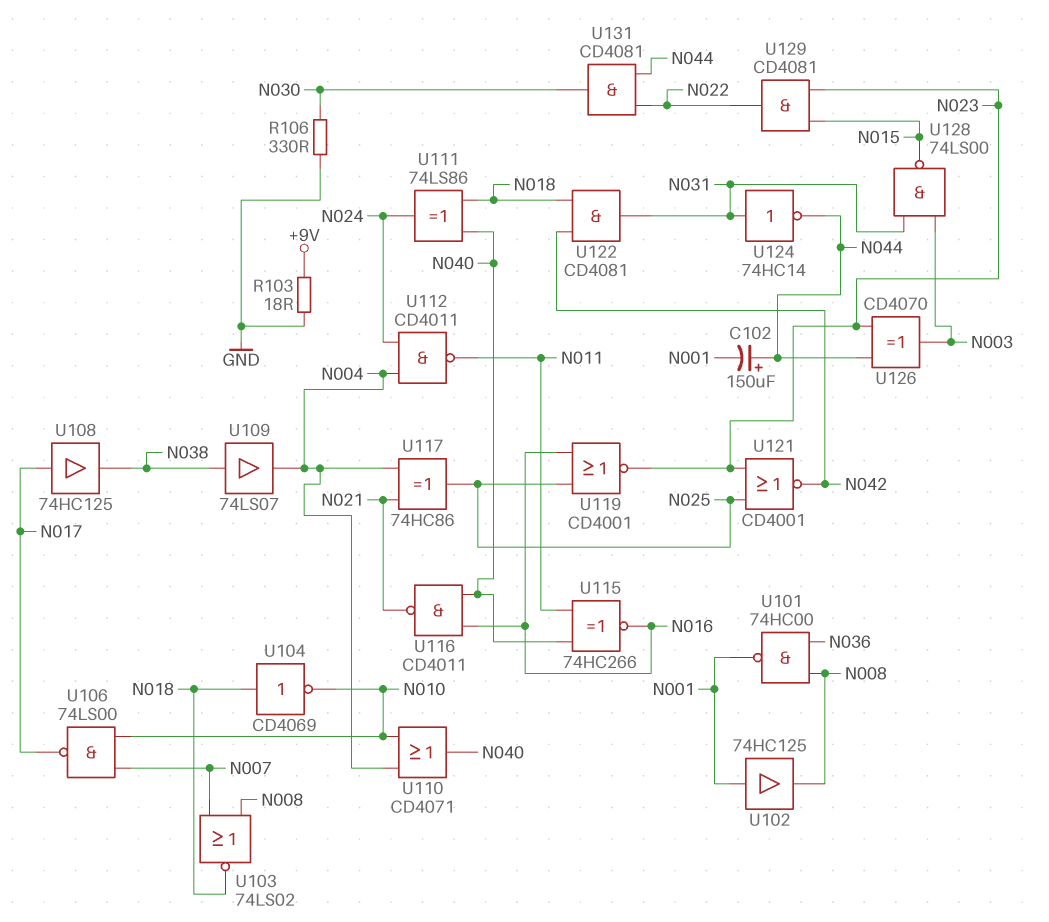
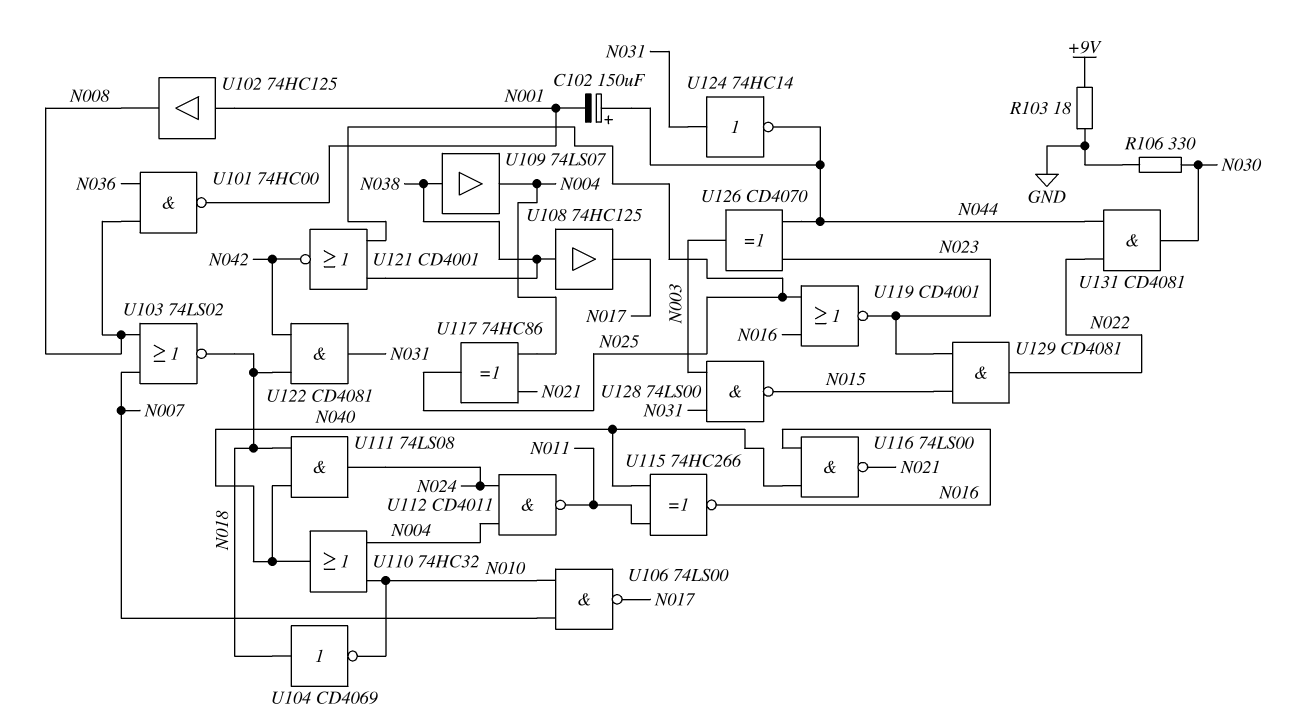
U108: buffer 74HC125 (in N017, out N038) -> buffer 74HC125 (in N038, out N017)
U110: OR CD4071 (in N004, in N010, out N040) -> OR 74HC32 (in N004, in N010, out N040)
U111: XOR 74LS86 (in N018, in N040, out N024) -> AND 74LS08 (in N018, in N040, out N024)
U116: NAND CD4011 (in N016, in N040, out N021) -> NAND 74LS00 (in N016, in N040, out N021)
U121: NOR CD4001 (in N023, in N025, out N042) -> NOR CD4001 (in N025, in N038, out N042)

